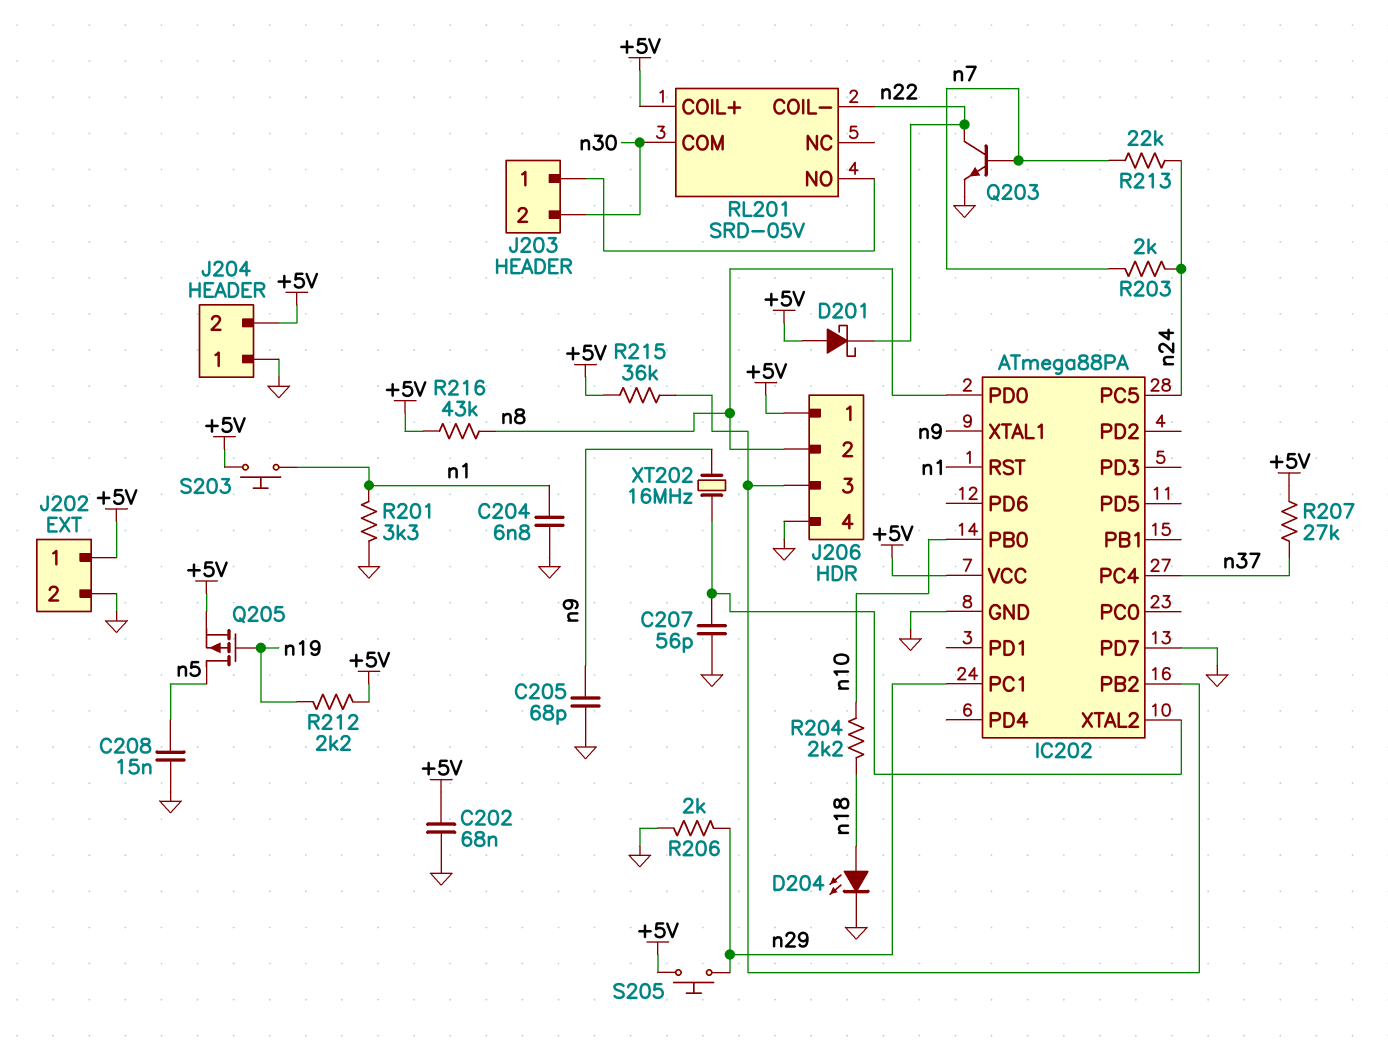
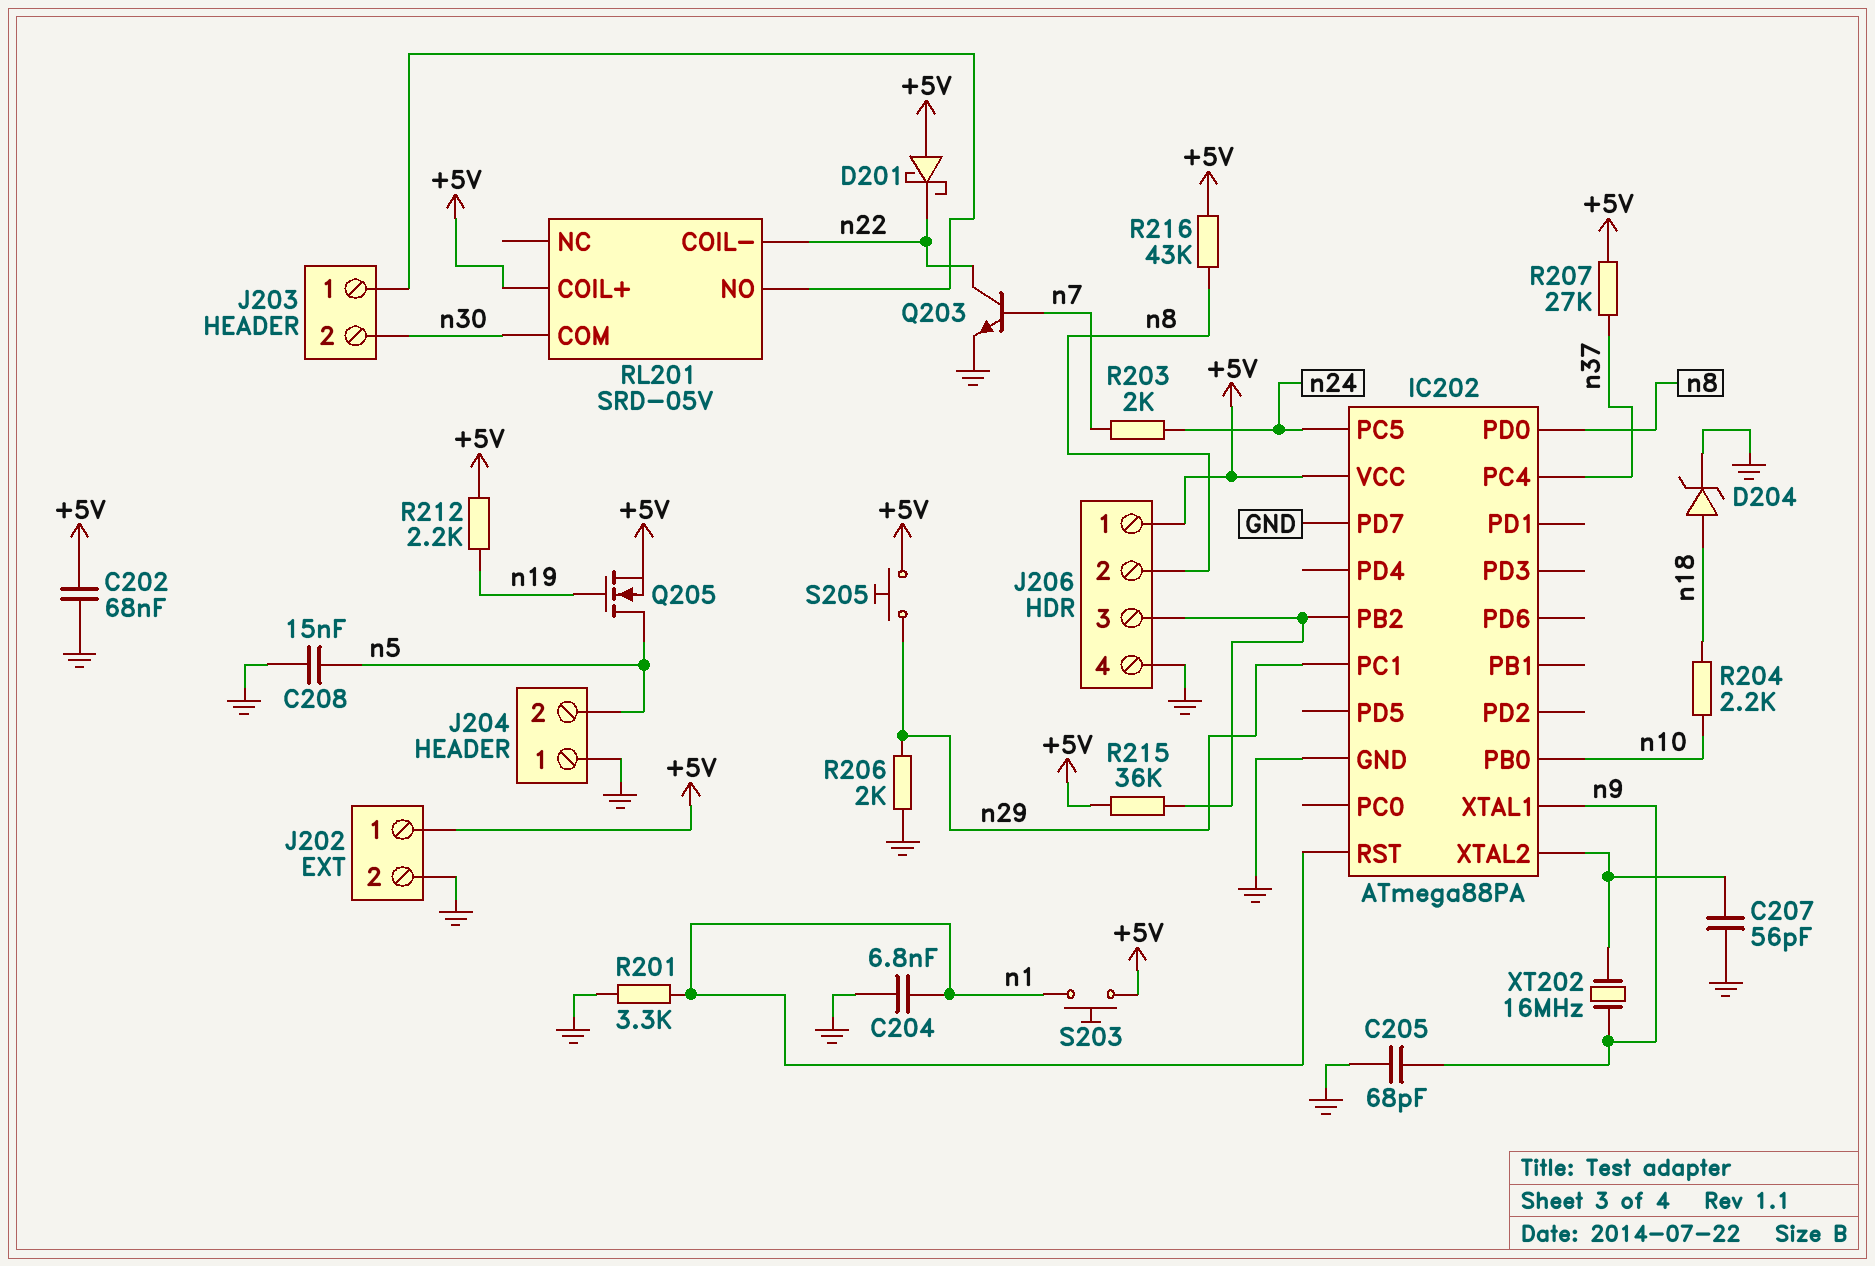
D204: LED (A n18, K GND) -> zener (A n18, K GND)
J204 pin 2: +5V -> n5
Q205: PMOS (G n19, D n5, S +5V) -> NMOS (G n19, D n5, S +5V)
R213: 22k (n7, n24) -> none

